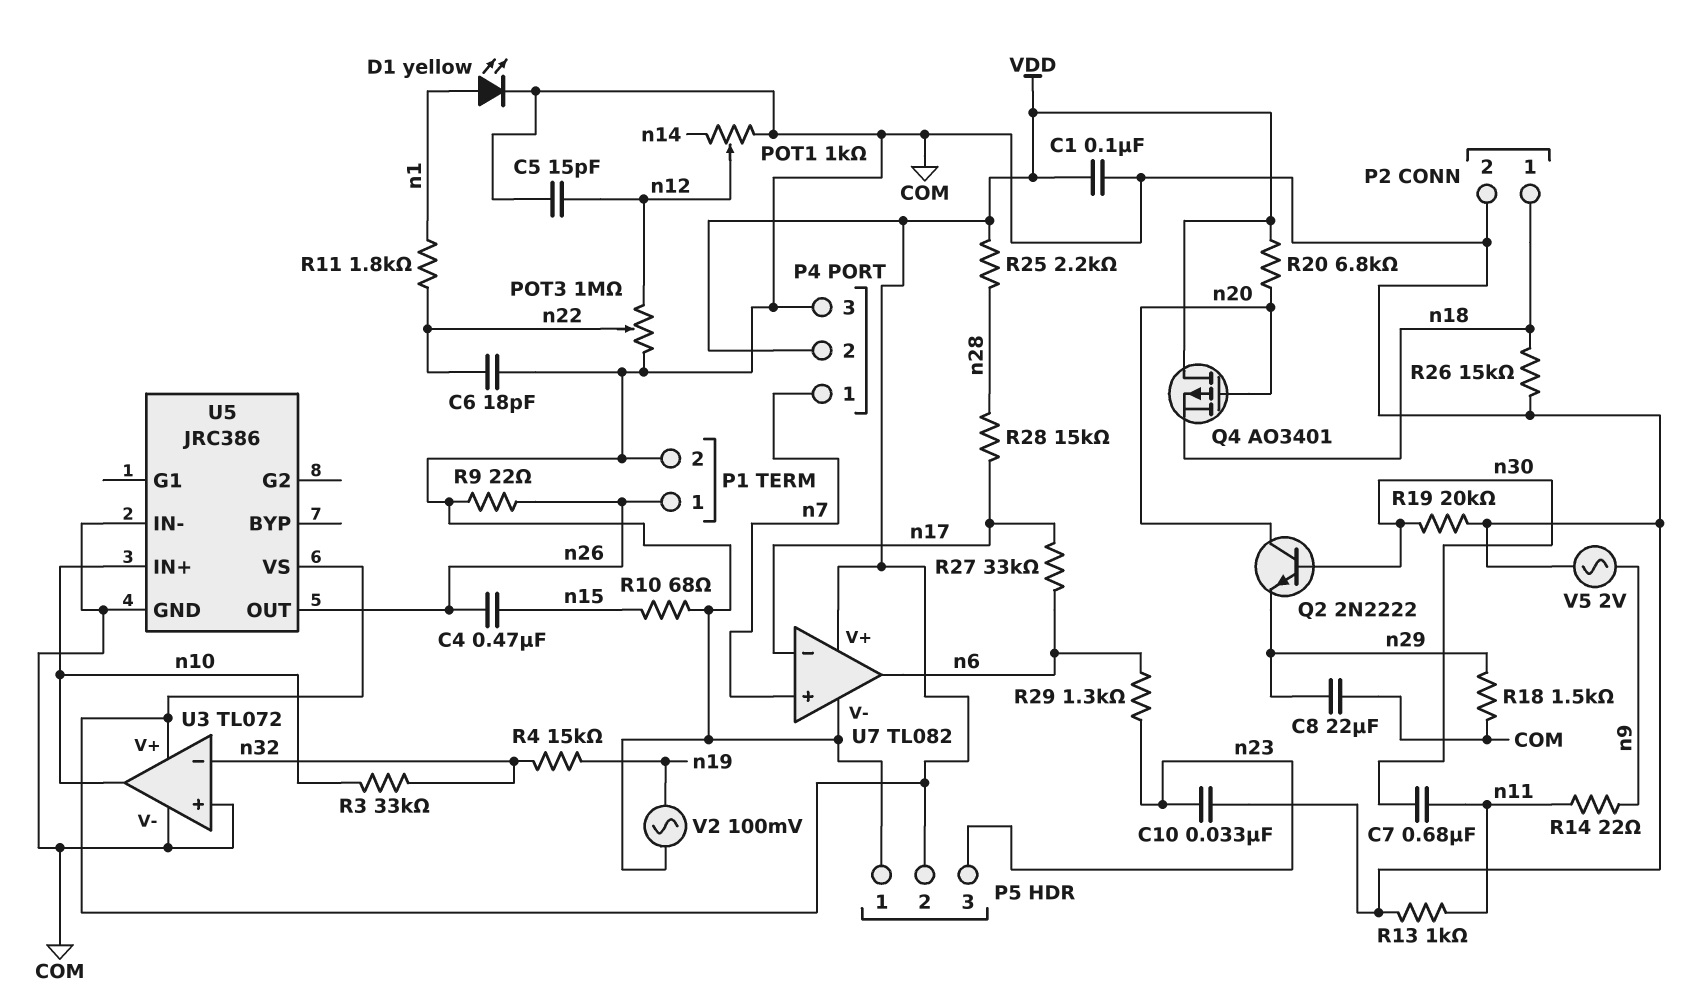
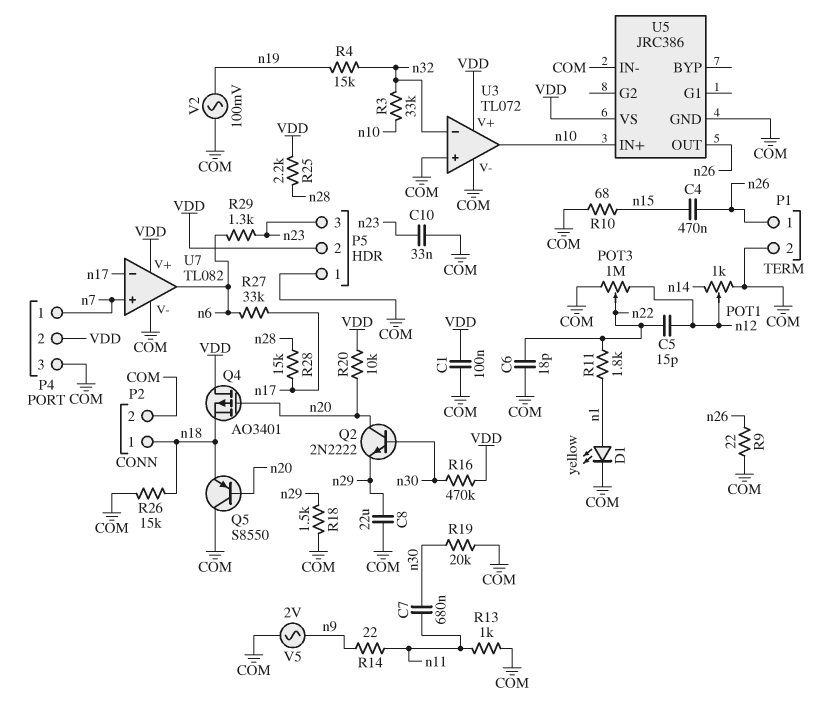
C5: 15pF (COM, n12) -> 15pF (n12, n22)
Q5: none -> PNP S8550 (B n20, C COM, E n18)
R16: none -> 470k (VDD, n30)
R20: 6.8k (VDD, n20) -> 10k (VDD, n20)

